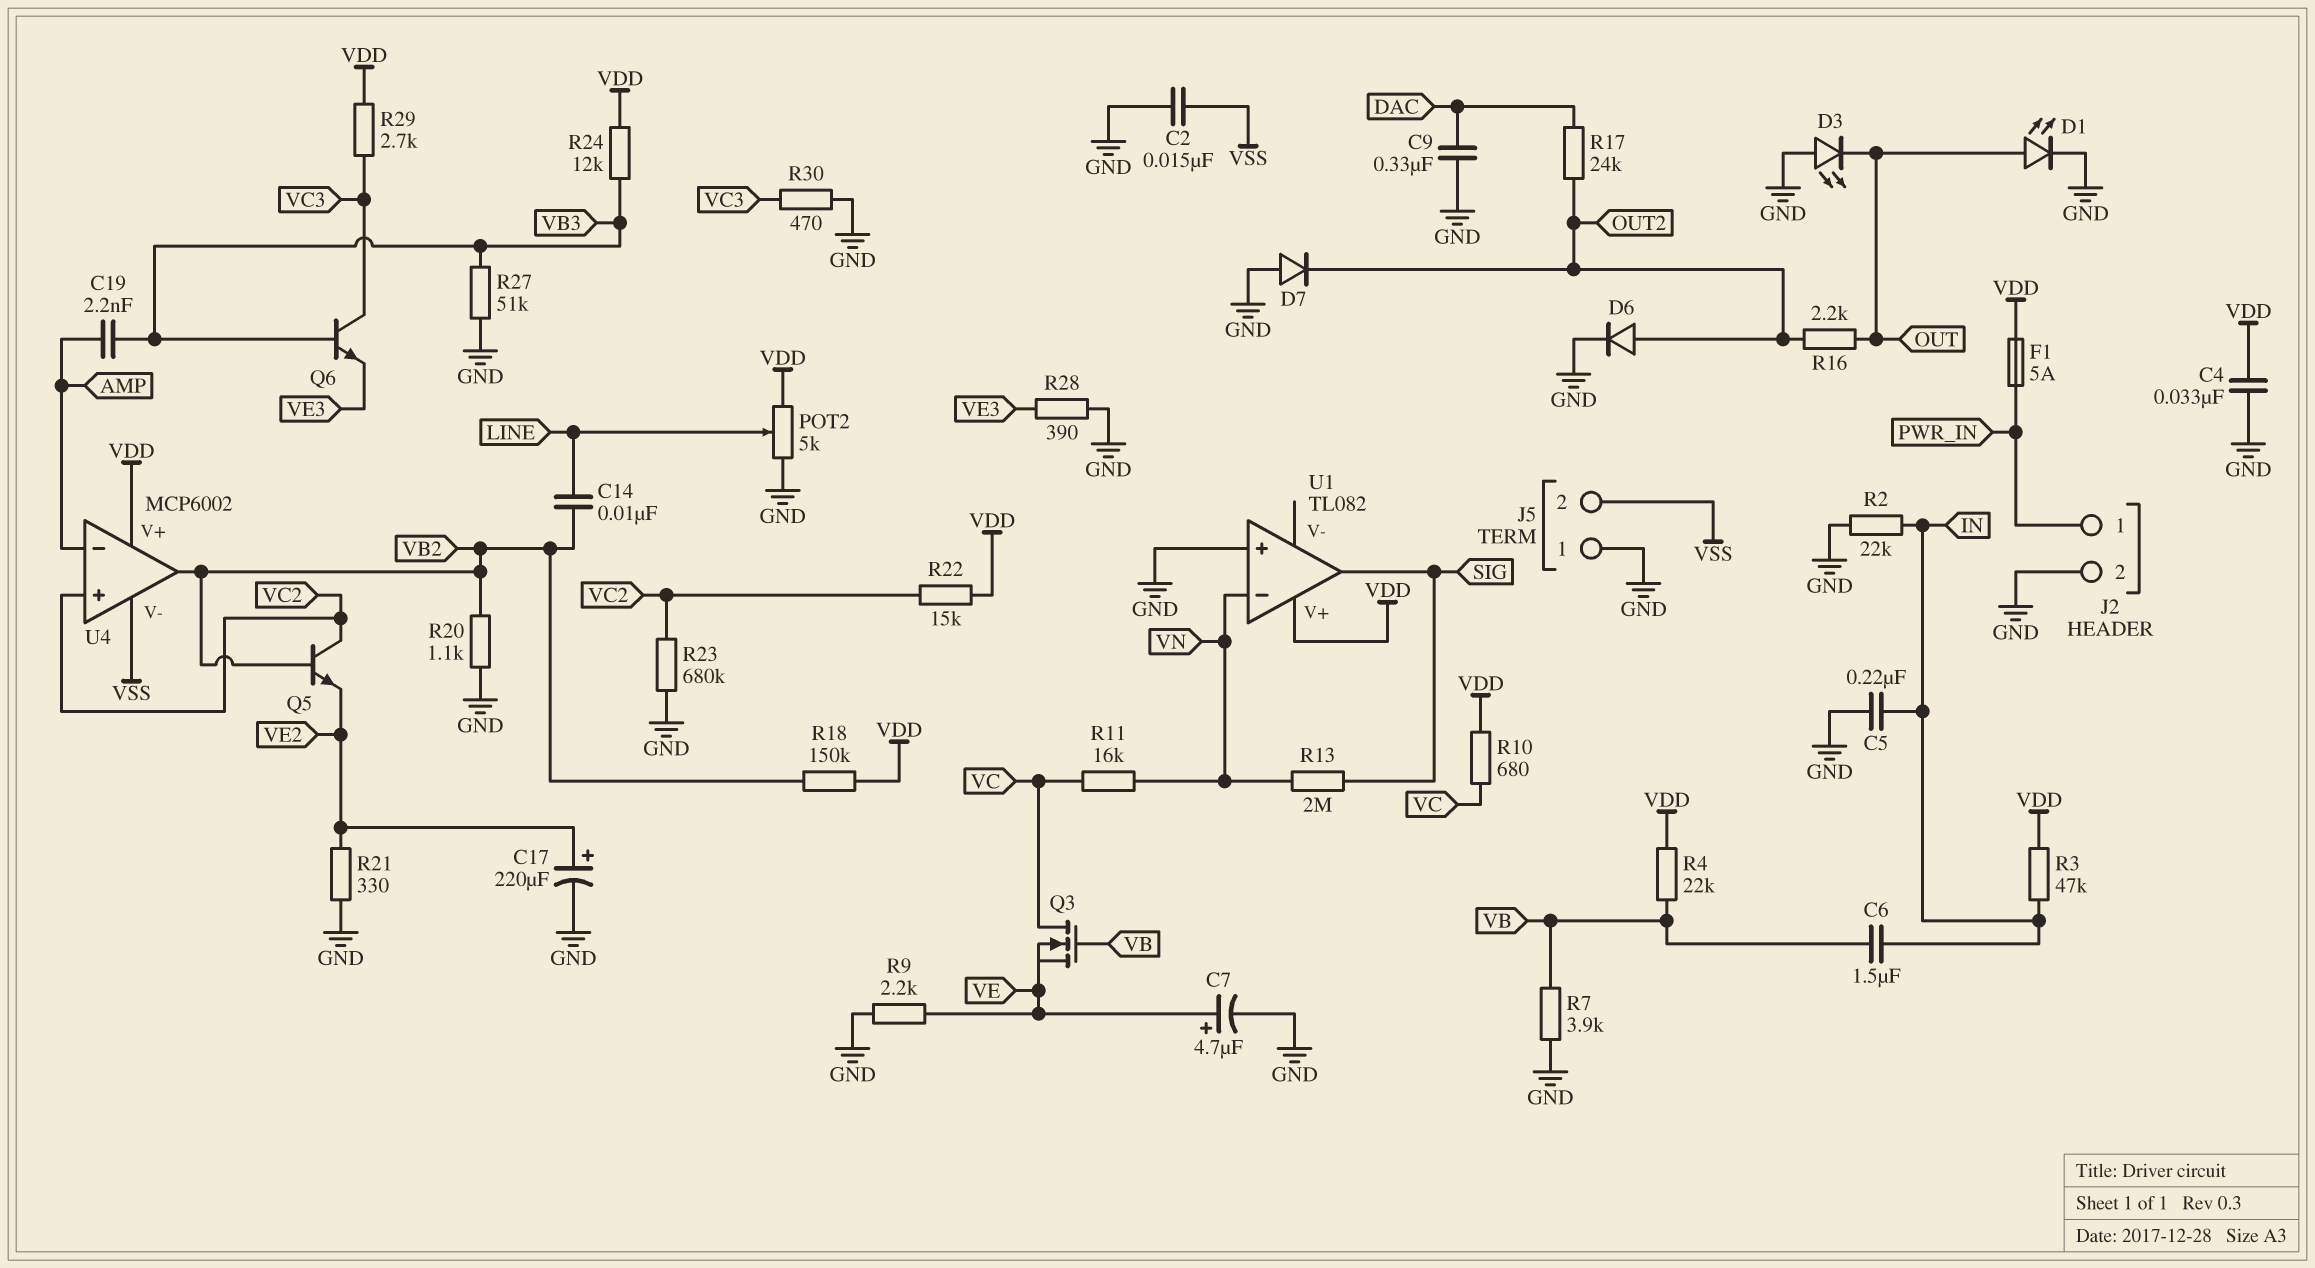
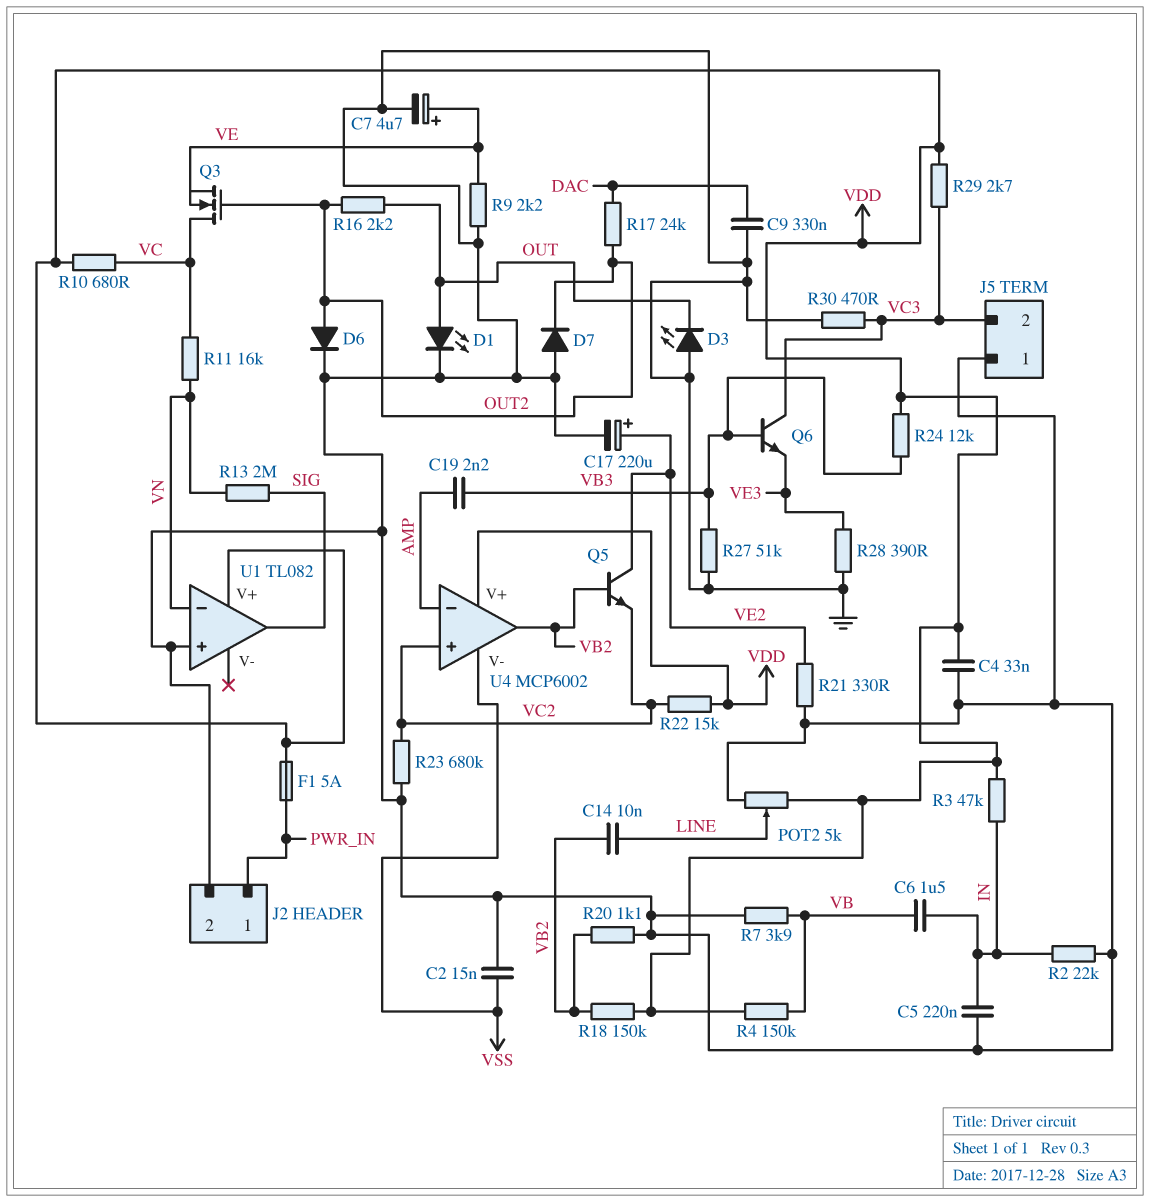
J5 pin 2: VSS -> VC3
Q3: NMOS (G VB, D VC, S VE) -> NMOS (G OUT2, D VC, S VE)
Q5: NPN (B VB2, C VC2, E VE2) -> NPN (B VB2, C VE2, E VC2)
R4: 22k (VB, VDD) -> 150k (VB, VDD)

